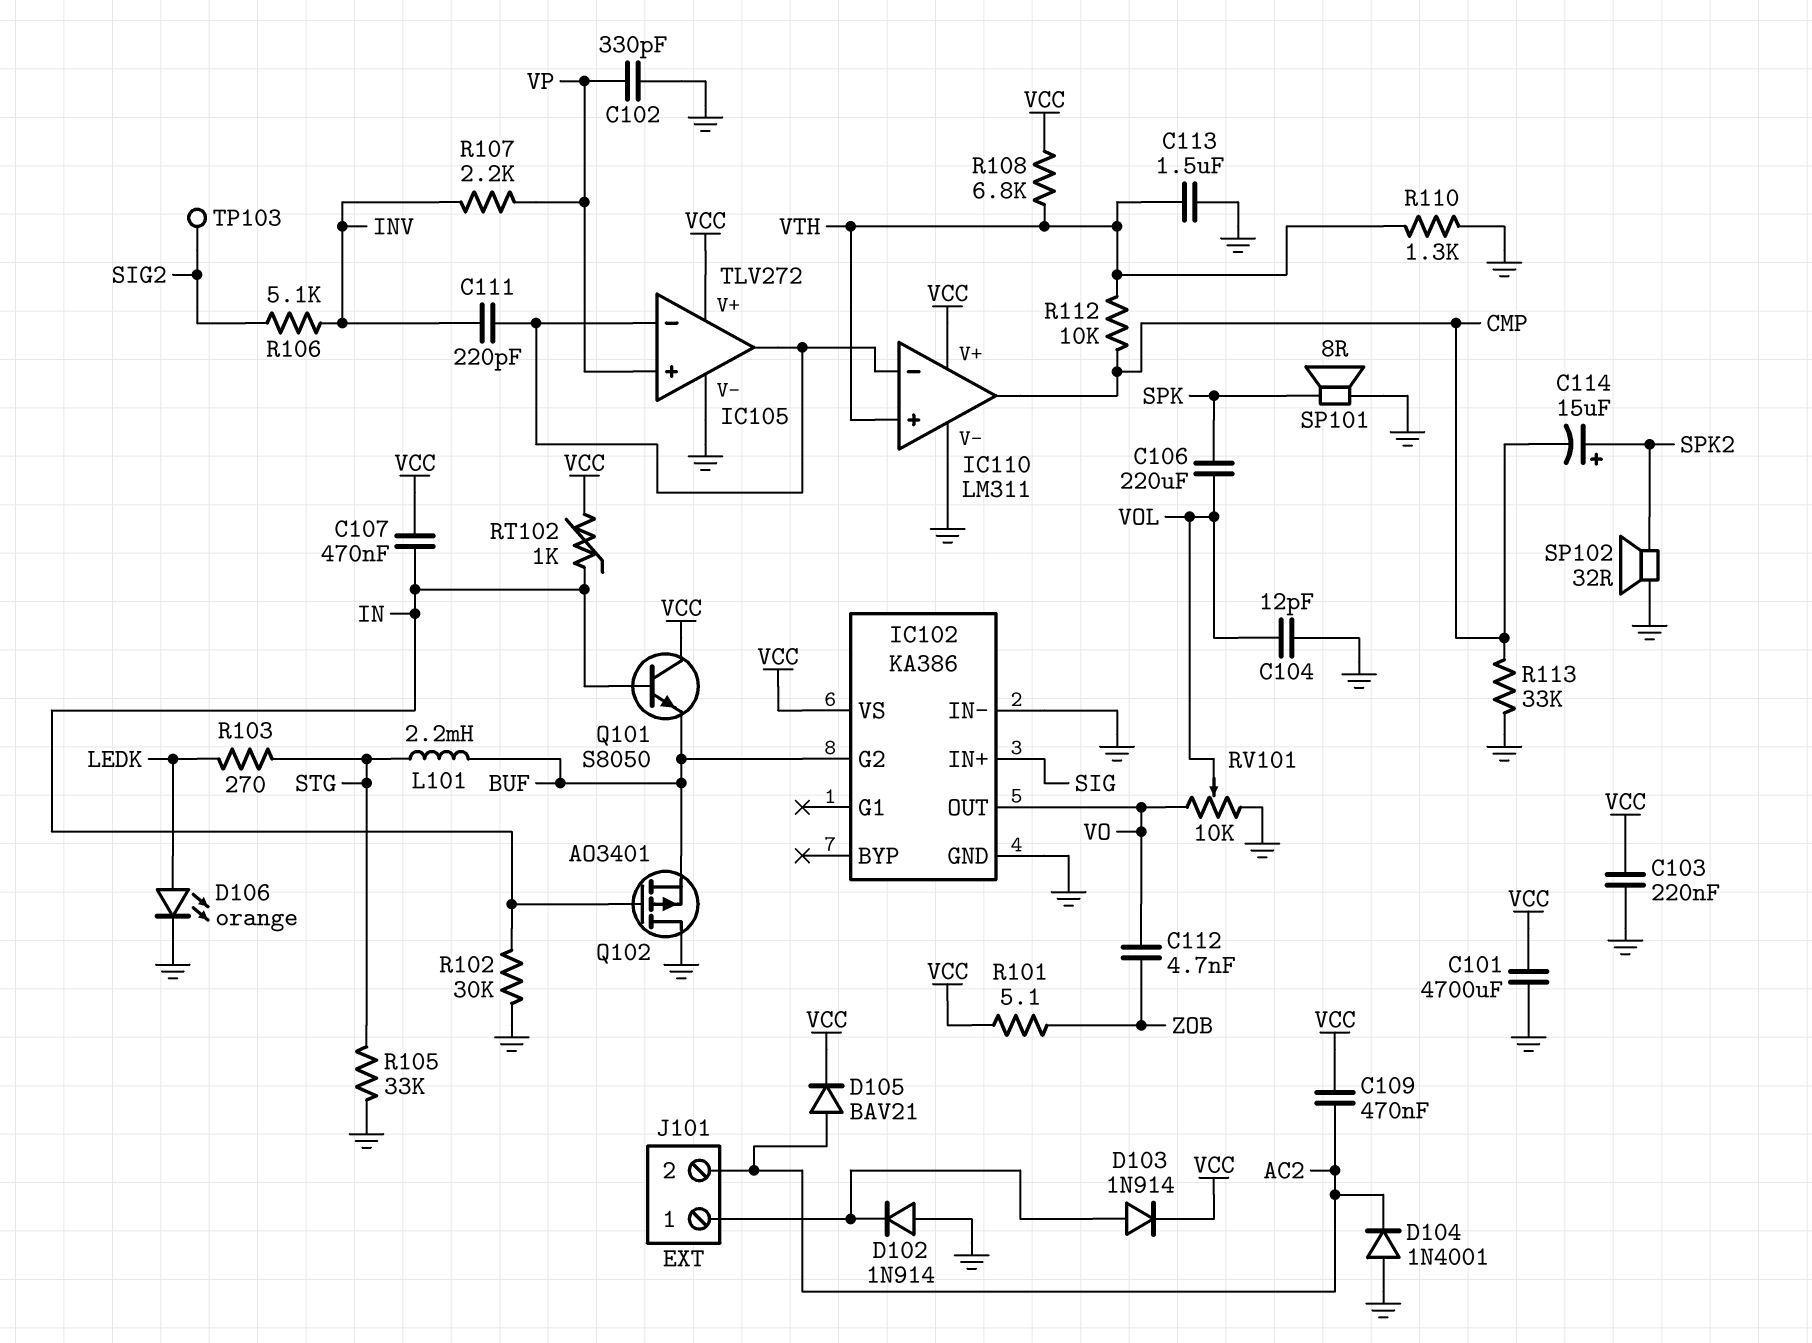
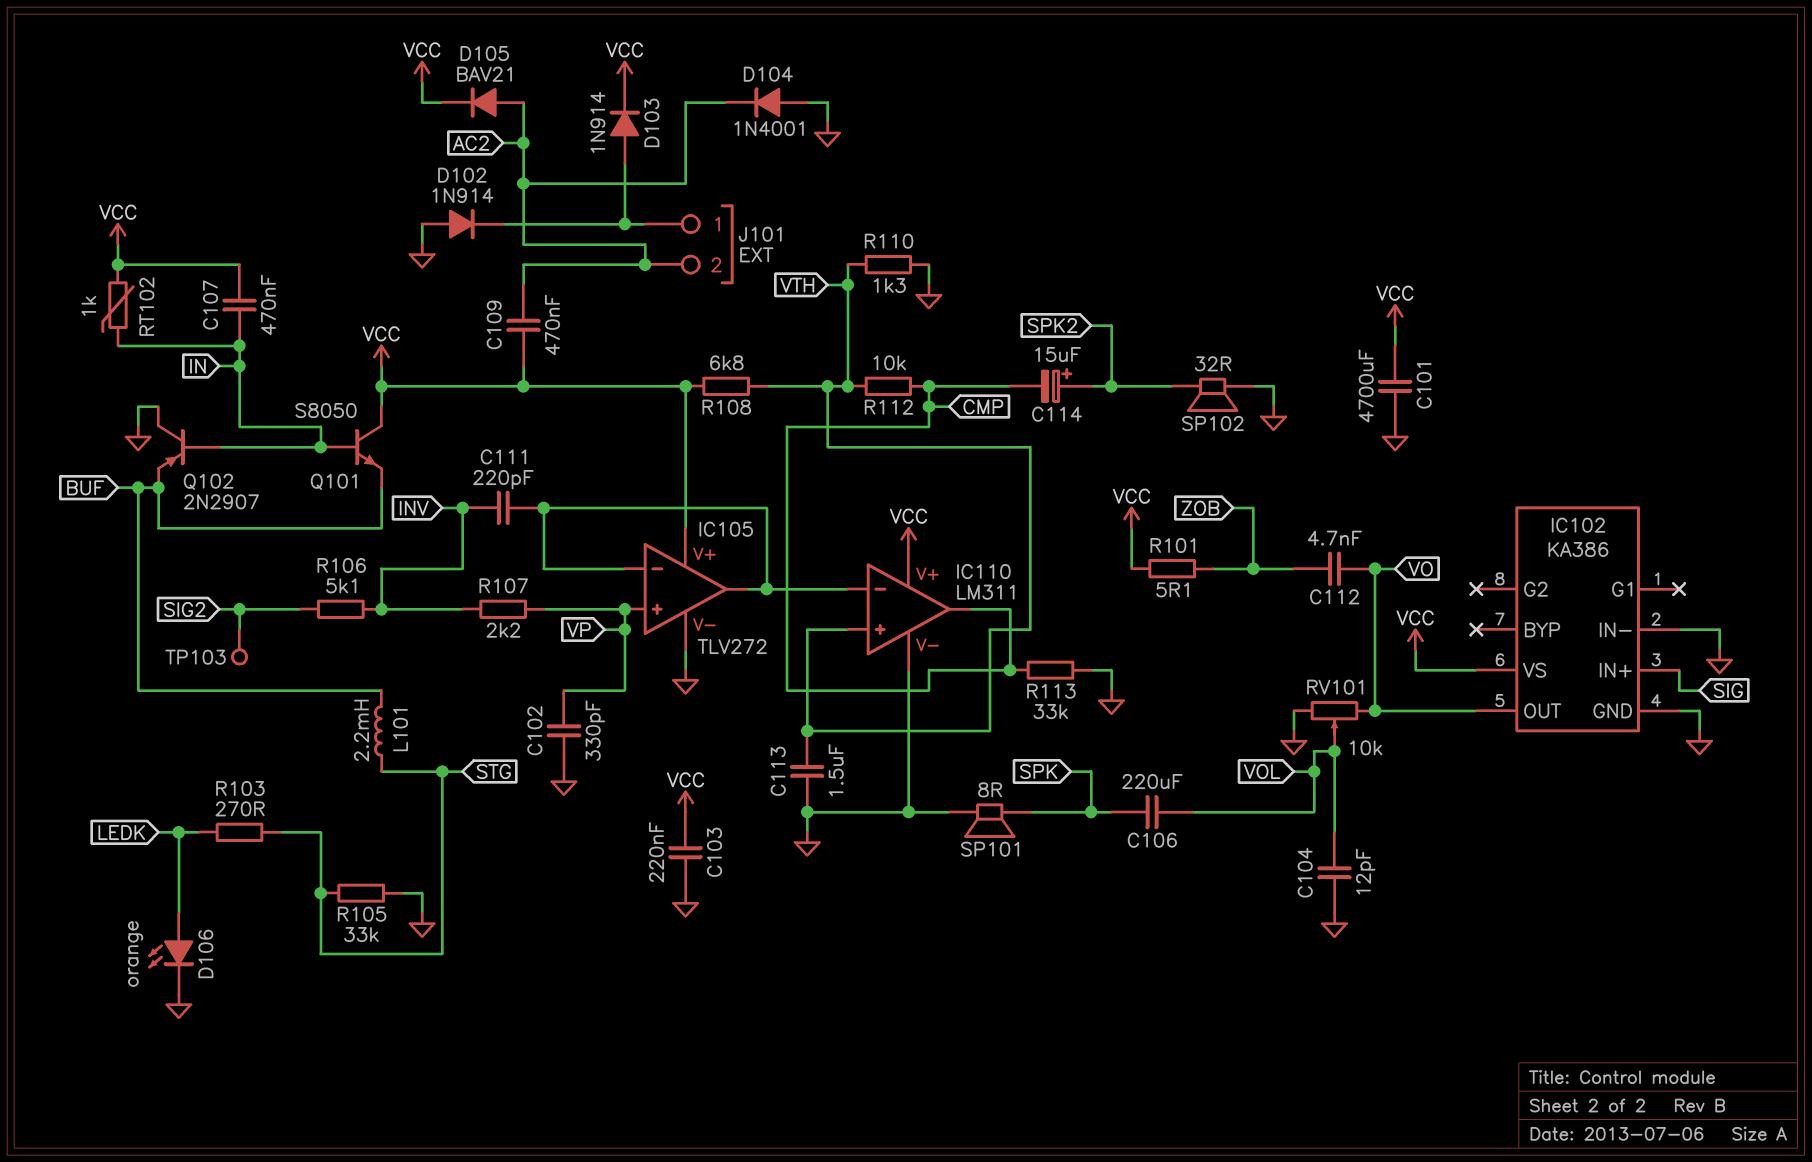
IC102 pin G2: BUF -> none
Q102: PMOS AO3401 (G IN, D GND, S BUF) -> PNP 2N2907 (B IN, C GND, E BUF)
R102: 30k (GND, IN) -> none

